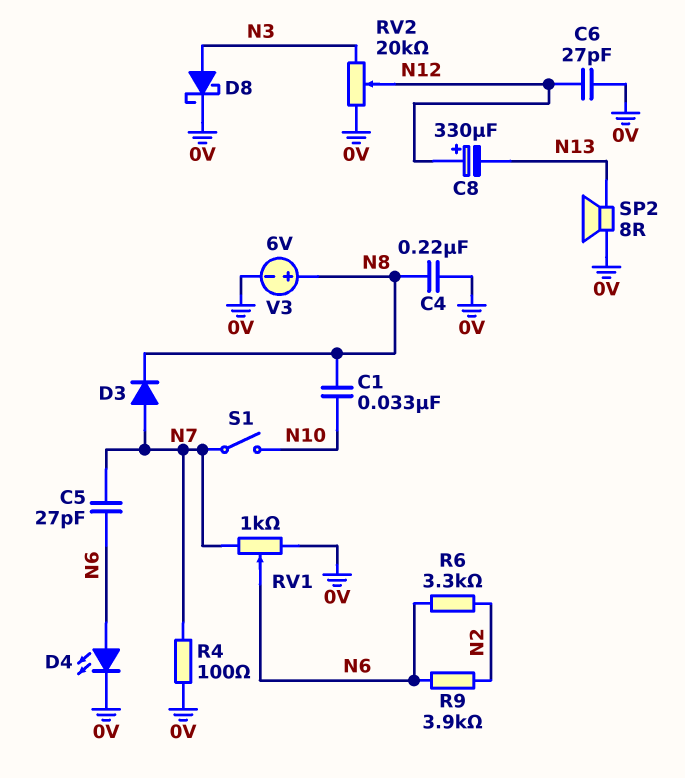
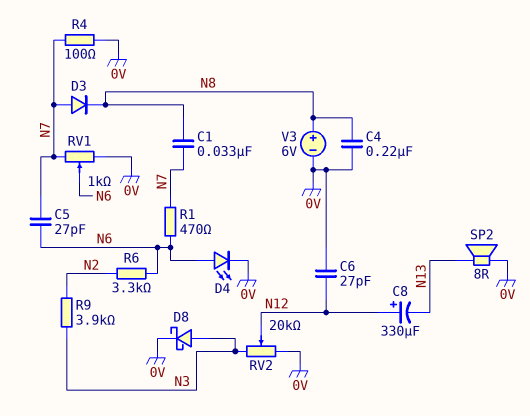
C1: 33nF (N8, N10) -> 33nF (N7, N8)
R1: none -> 470 (N6, N7)
R9: 3.9k (N2, N6) -> 3.9k (N2, N3)
S1: switch (N7, N10) -> none

